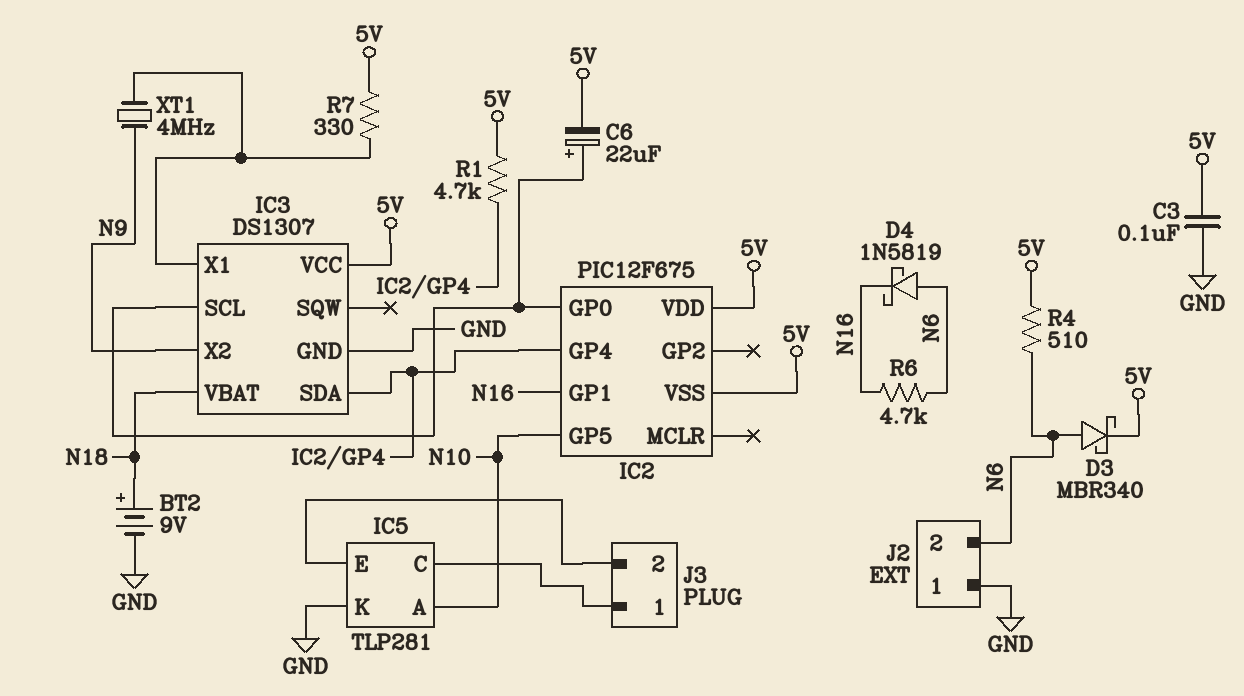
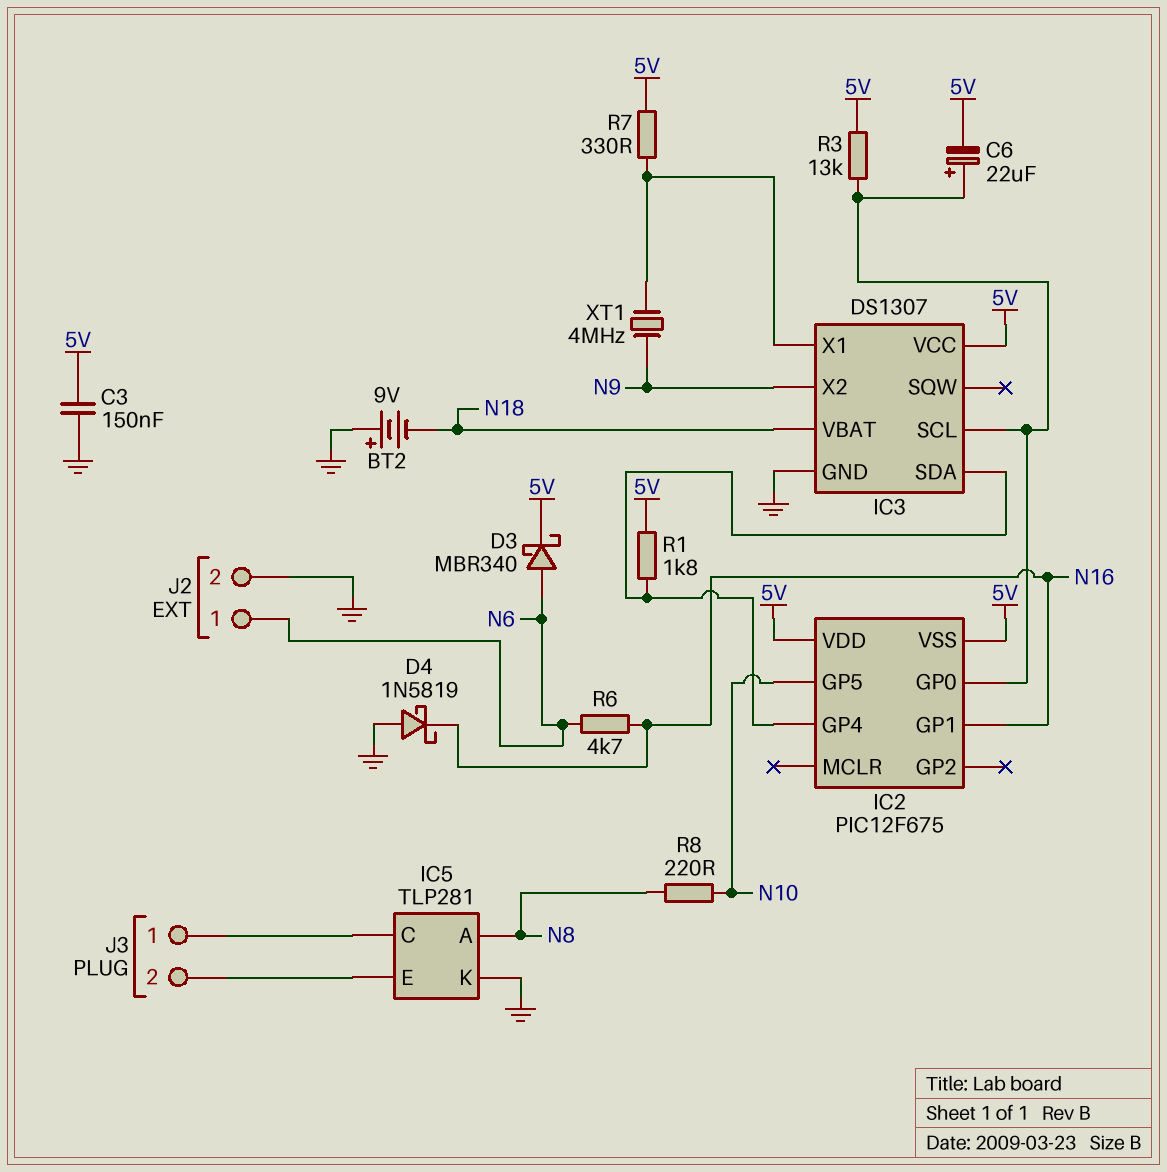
BT2: 9V (plus N18, minus GND) -> 9V (plus GND, minus N18)
C3: 100nF (5V, GND) -> 150nF (5V, GND)
D4: schottky 1N5819 (A N6, K N16) -> schottky 1N5819 (A GND, K N16)
IC5 pin A: N10 -> N8
J2 pin 1: GND -> N6
J2 pin 2: N6 -> GND
R1: 4.7k (5V, IC2/GP4) -> 1.8k (5V, IC2/GP4)
R3: none -> 13k (5V, IC2/GP0)
R4: 510 (5V, N6) -> none
R8: none -> 220 (N8, N10)

